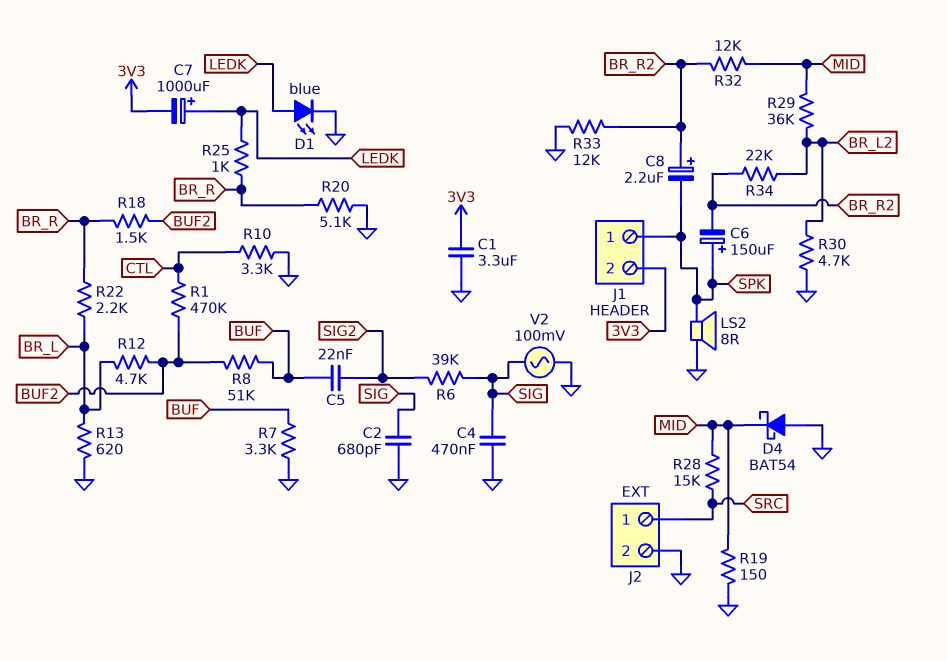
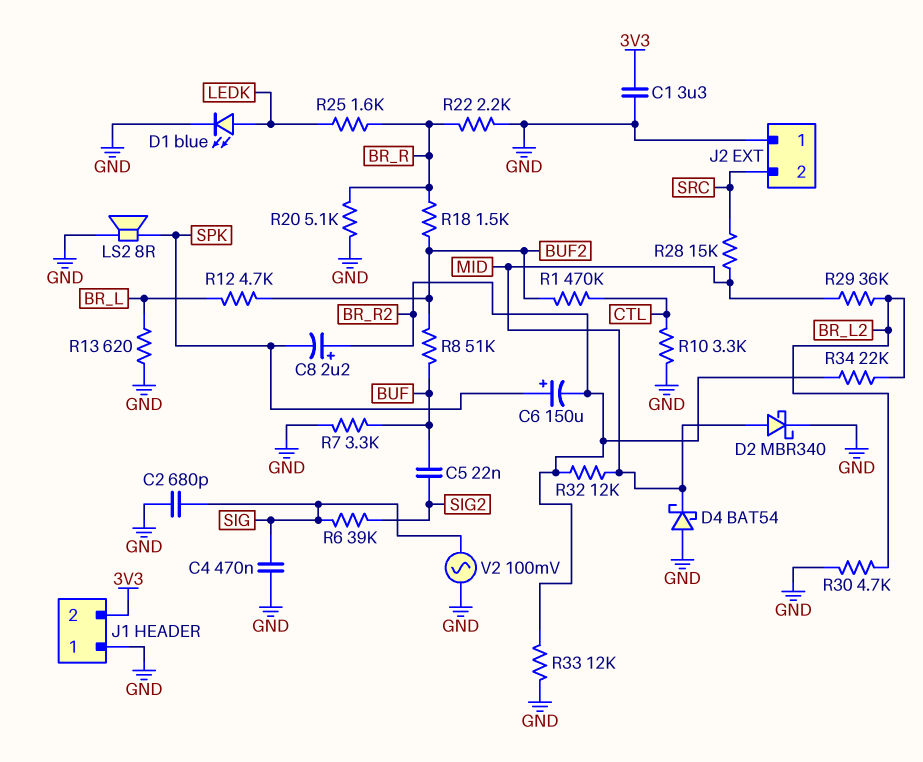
C7: 1000uF (plus LEDK, minus 3V3) -> none
D2: none -> schottky MBR340 (A MID, K GND)
J1 pin 1: SPK -> GND
J2 pin 1: SRC -> GND
J2 pin 2: GND -> SRC
R19: 150 (GND, MID) -> none
R22: 2.2k (BR_L, BR_R) -> 2.2k (BR_R, GND)
R25: 1k (BR_R, LEDK) -> 1.6k (BR_R, LEDK)

